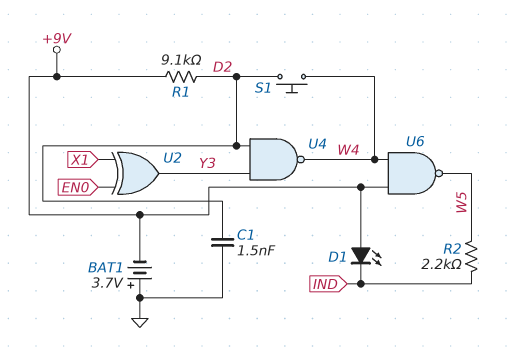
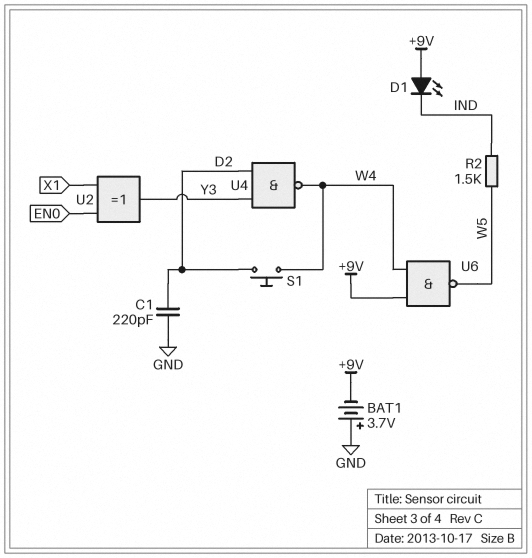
C1: 1.5nF (D2, GND) -> 220pF (D2, GND)
R1: 9.1k (+9V, D2) -> none
R2: 2.2k (IND, W5) -> 1.5k (IND, W5)

